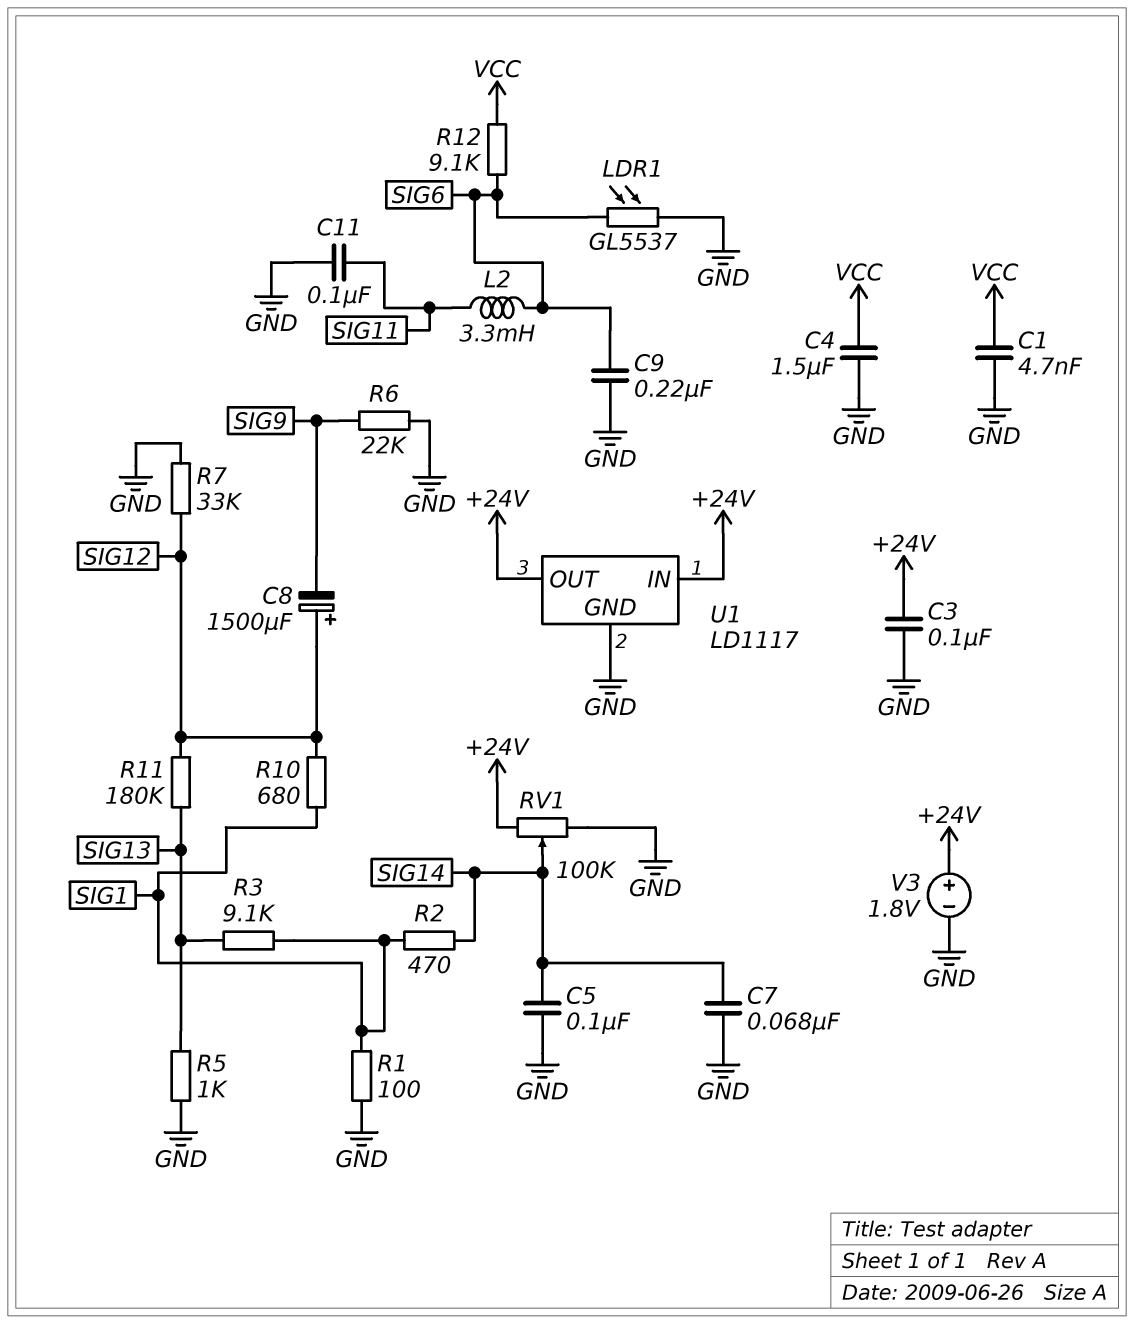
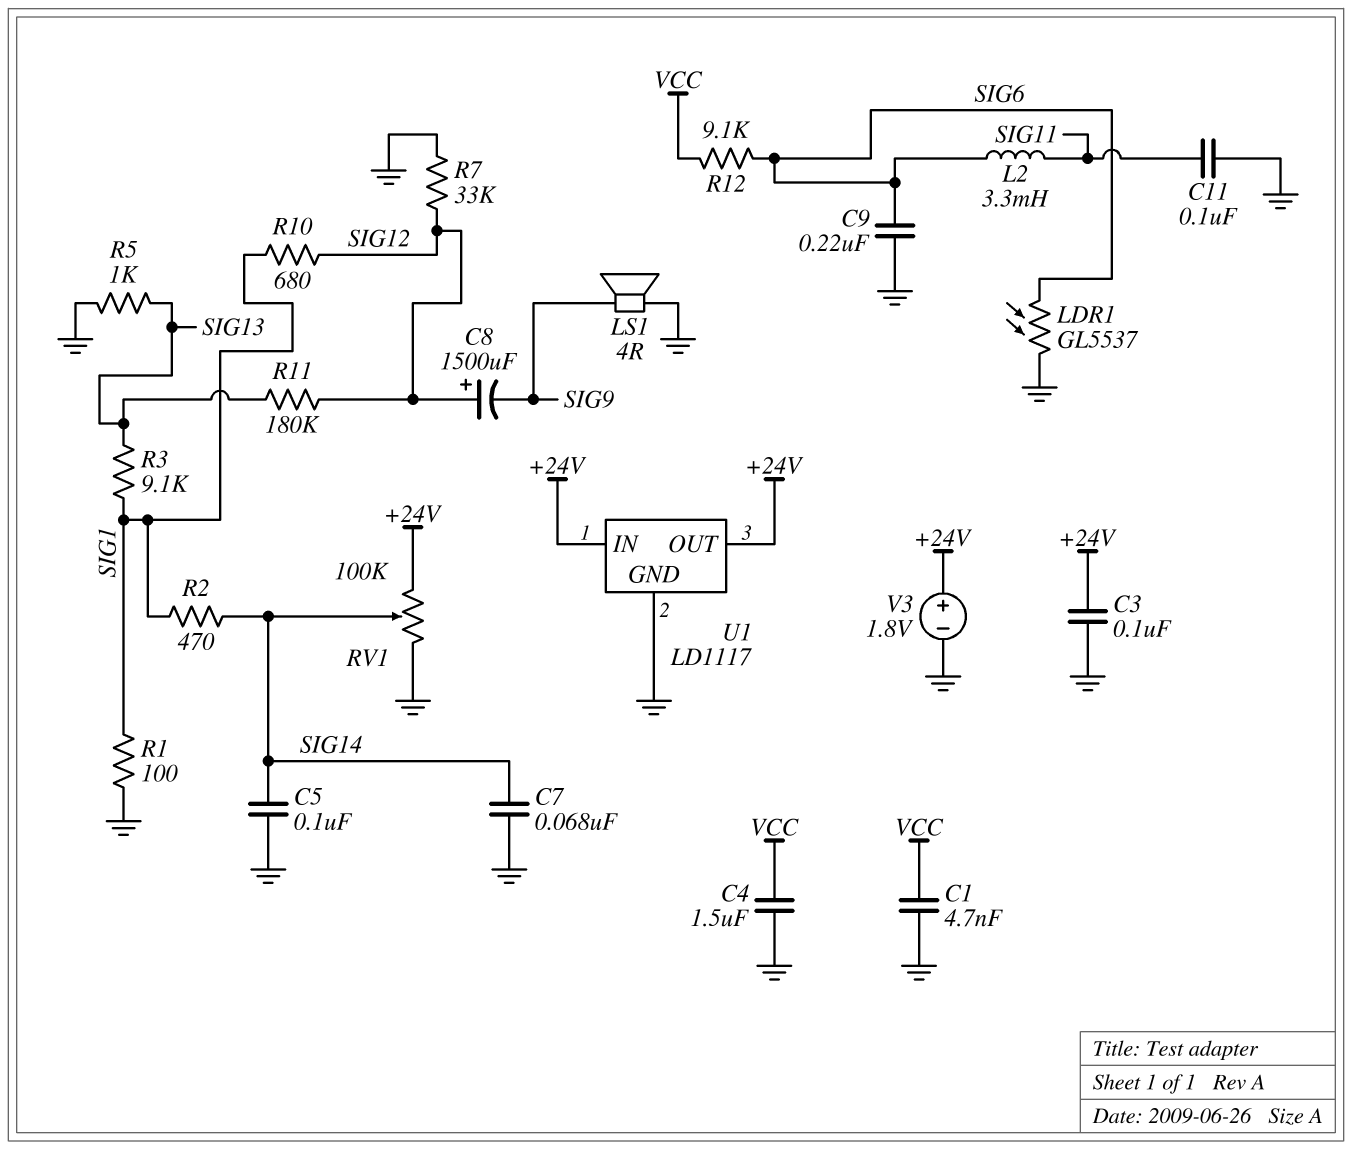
LS1: none -> speaker 4R (GND, SIG9)
R6: 22k (GND, SIG9) -> none

